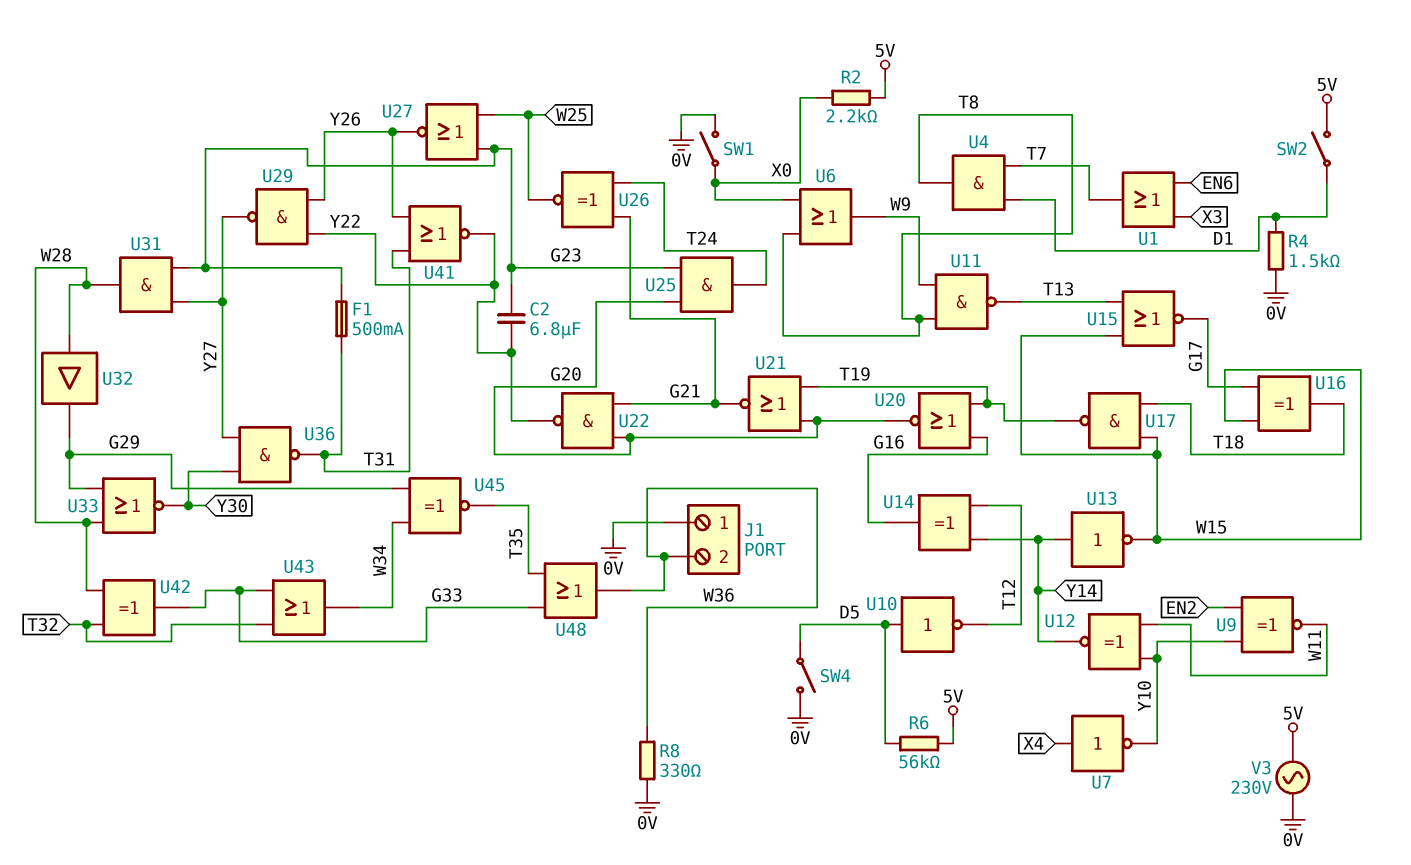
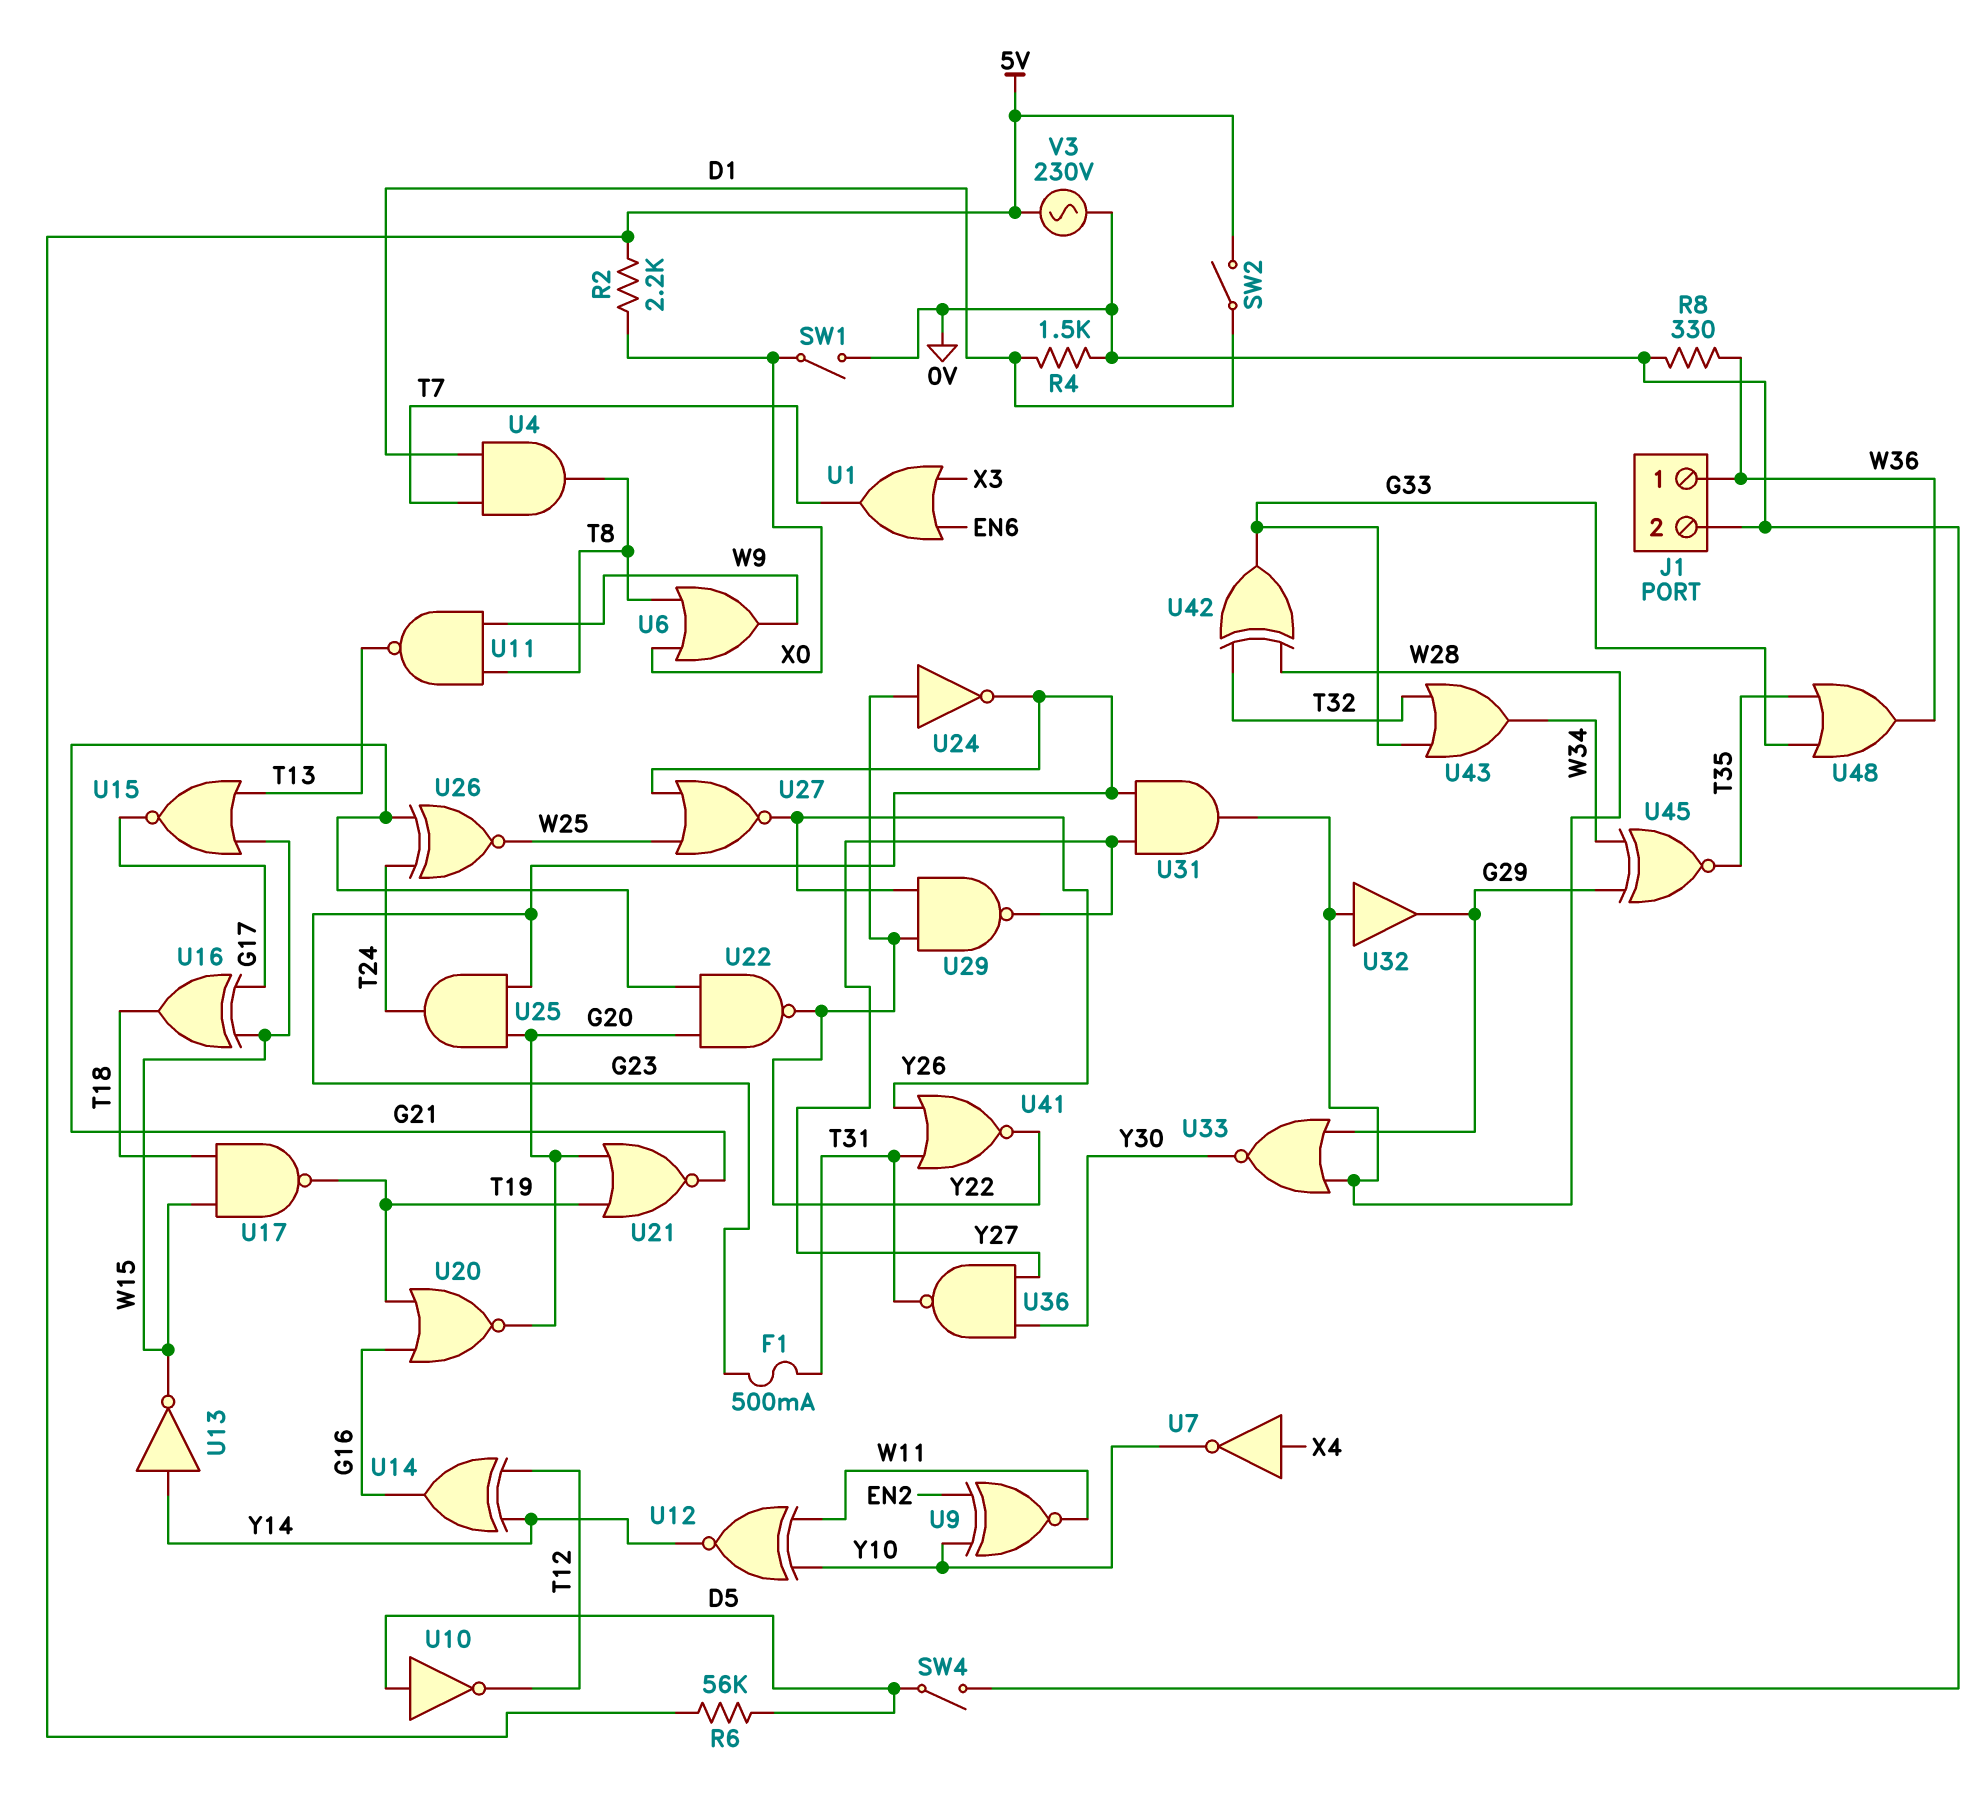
C2: 6.8uF (G23, Y22) -> none
J1 pin 1: 0V -> W36
J1 pin 2: W36 -> 0V
U24: none -> NOT (in Y22, out G23)

